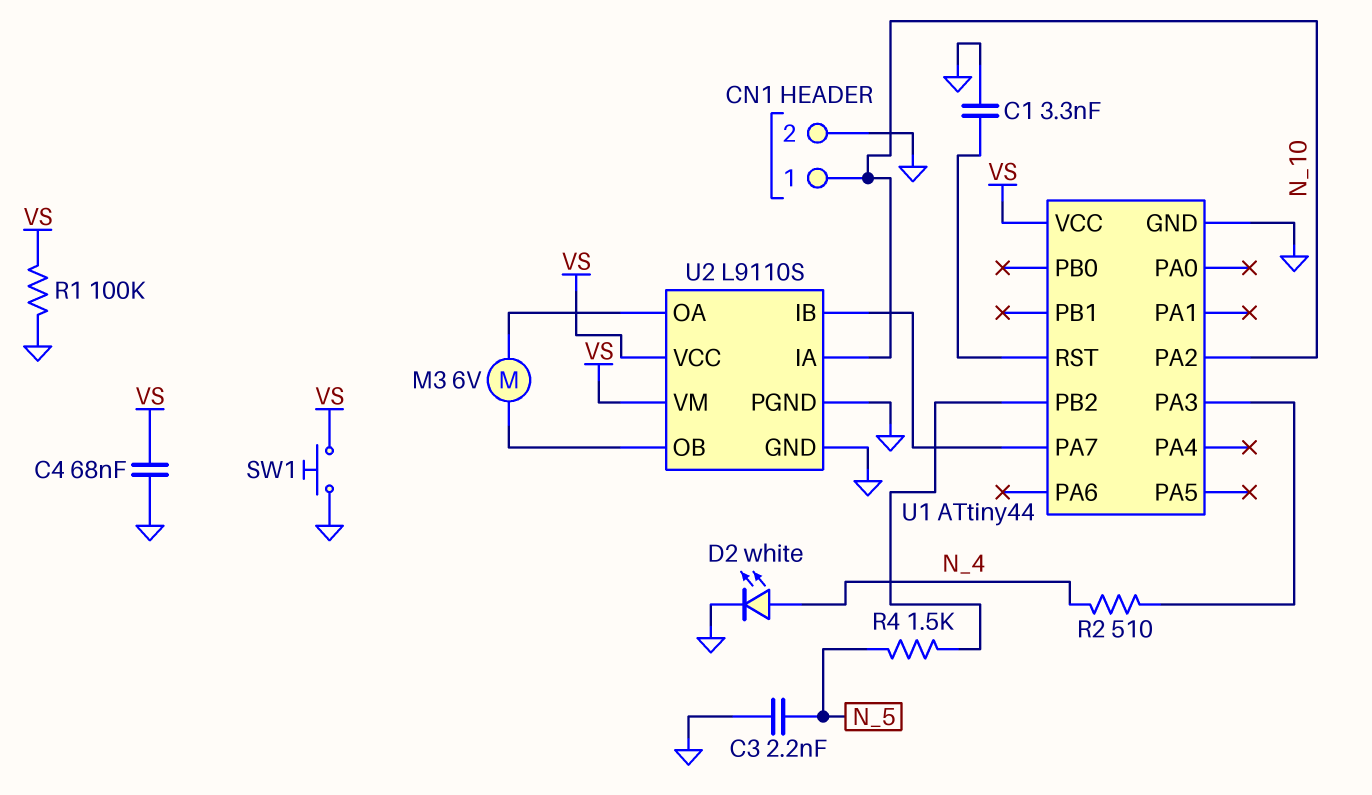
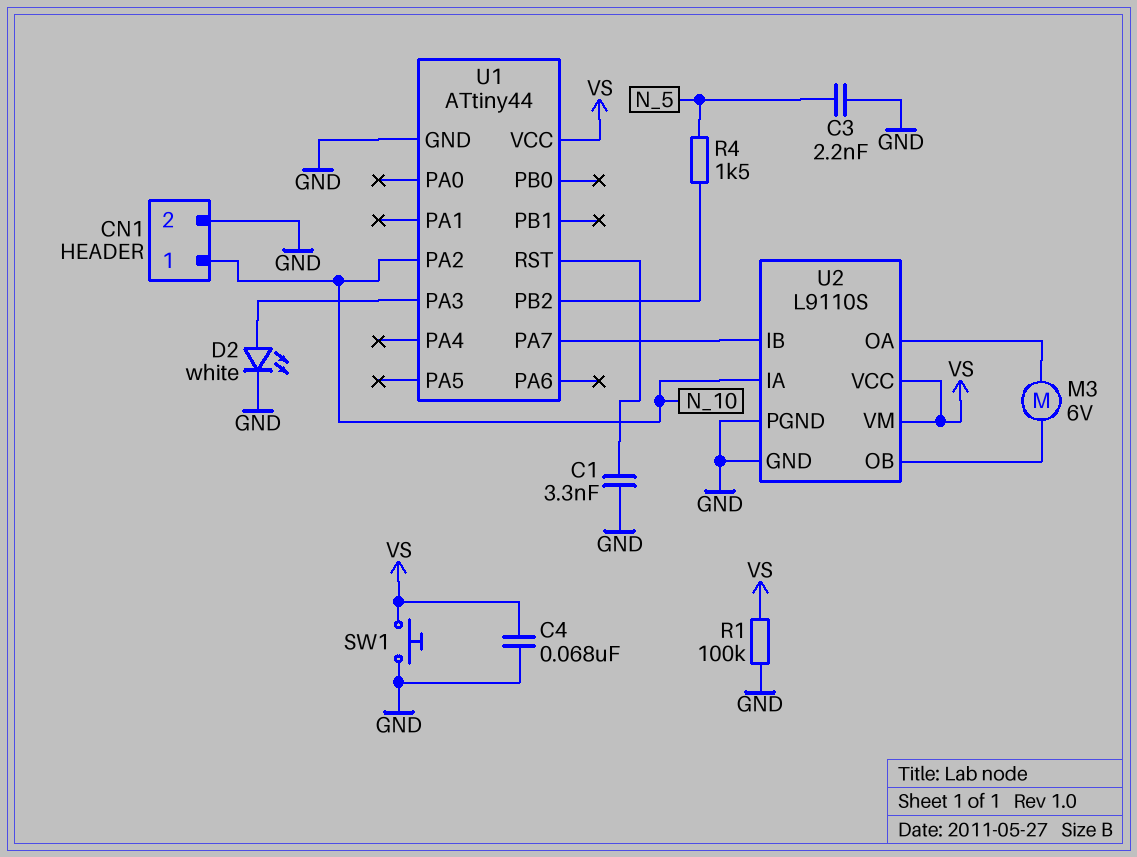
D2: LED white (A N_4, K GND) -> LED white (A U1/PA3, K GND)
R2: 510 (N_4, U1/PA3) -> none

